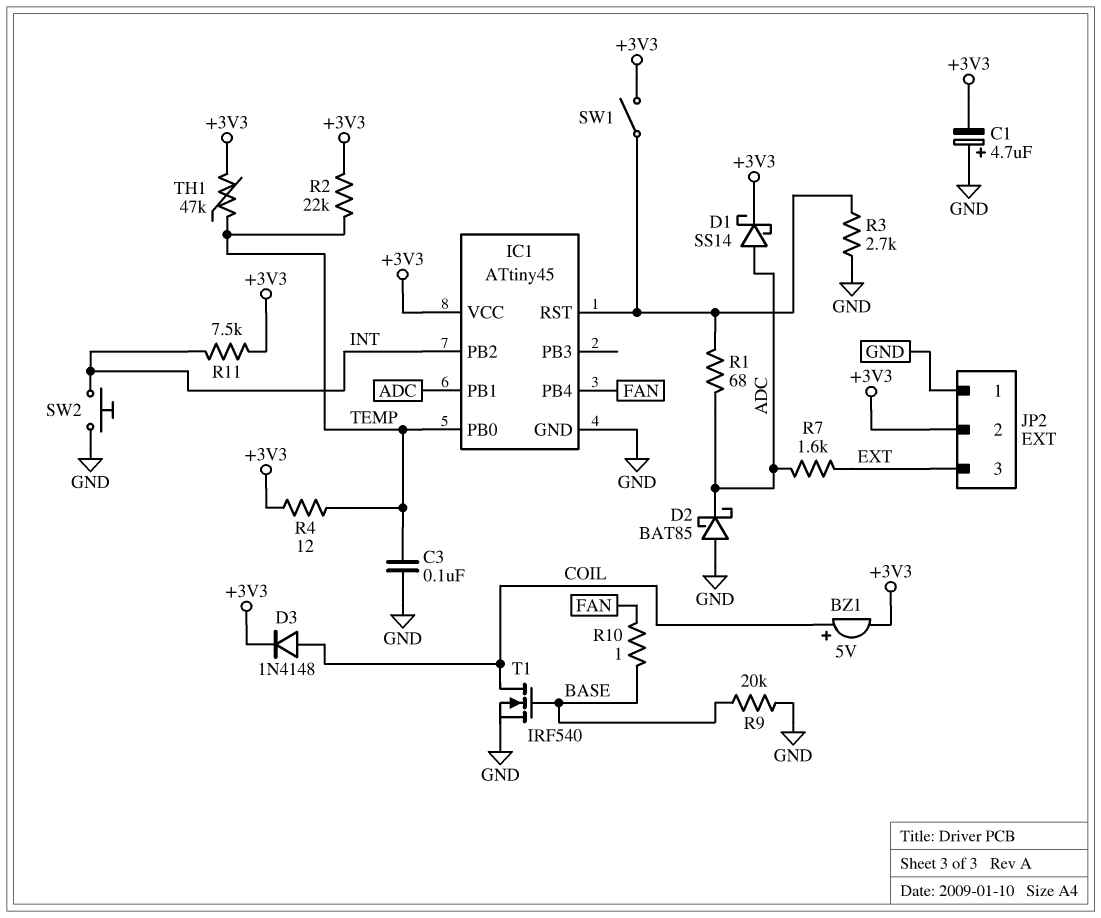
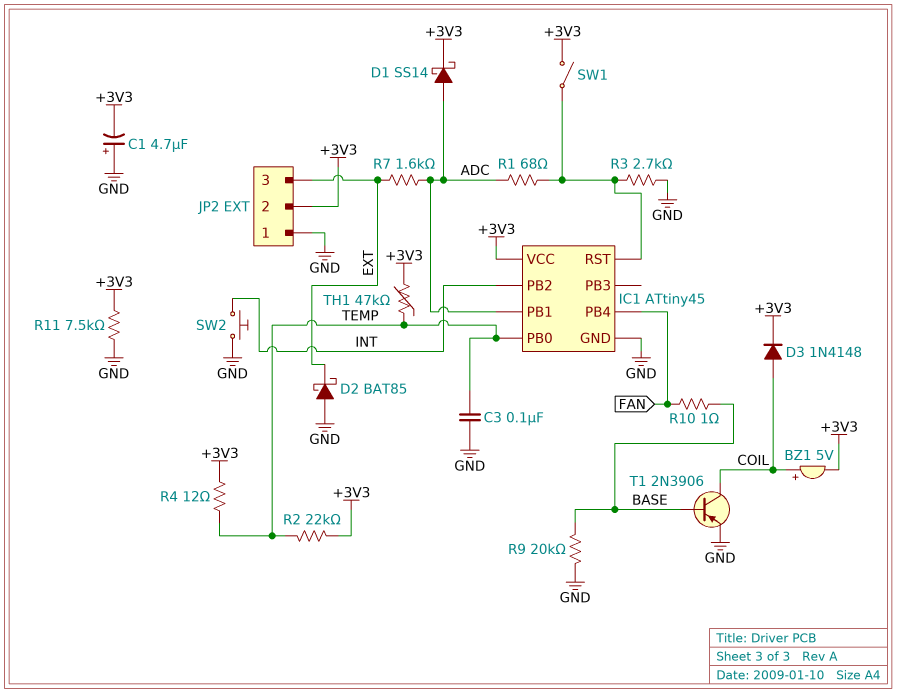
D2: schottky BAT85 (A GND, K ADC) -> schottky BAT85 (A GND, K EXT)
R11: 7.5k (+3V3, INT) -> 7.5k (+3V3, GND)
T1: NMOS IRF540 (G BASE, D COIL, S GND) -> PNP 2N3906 (B BASE, C COIL, E GND)

